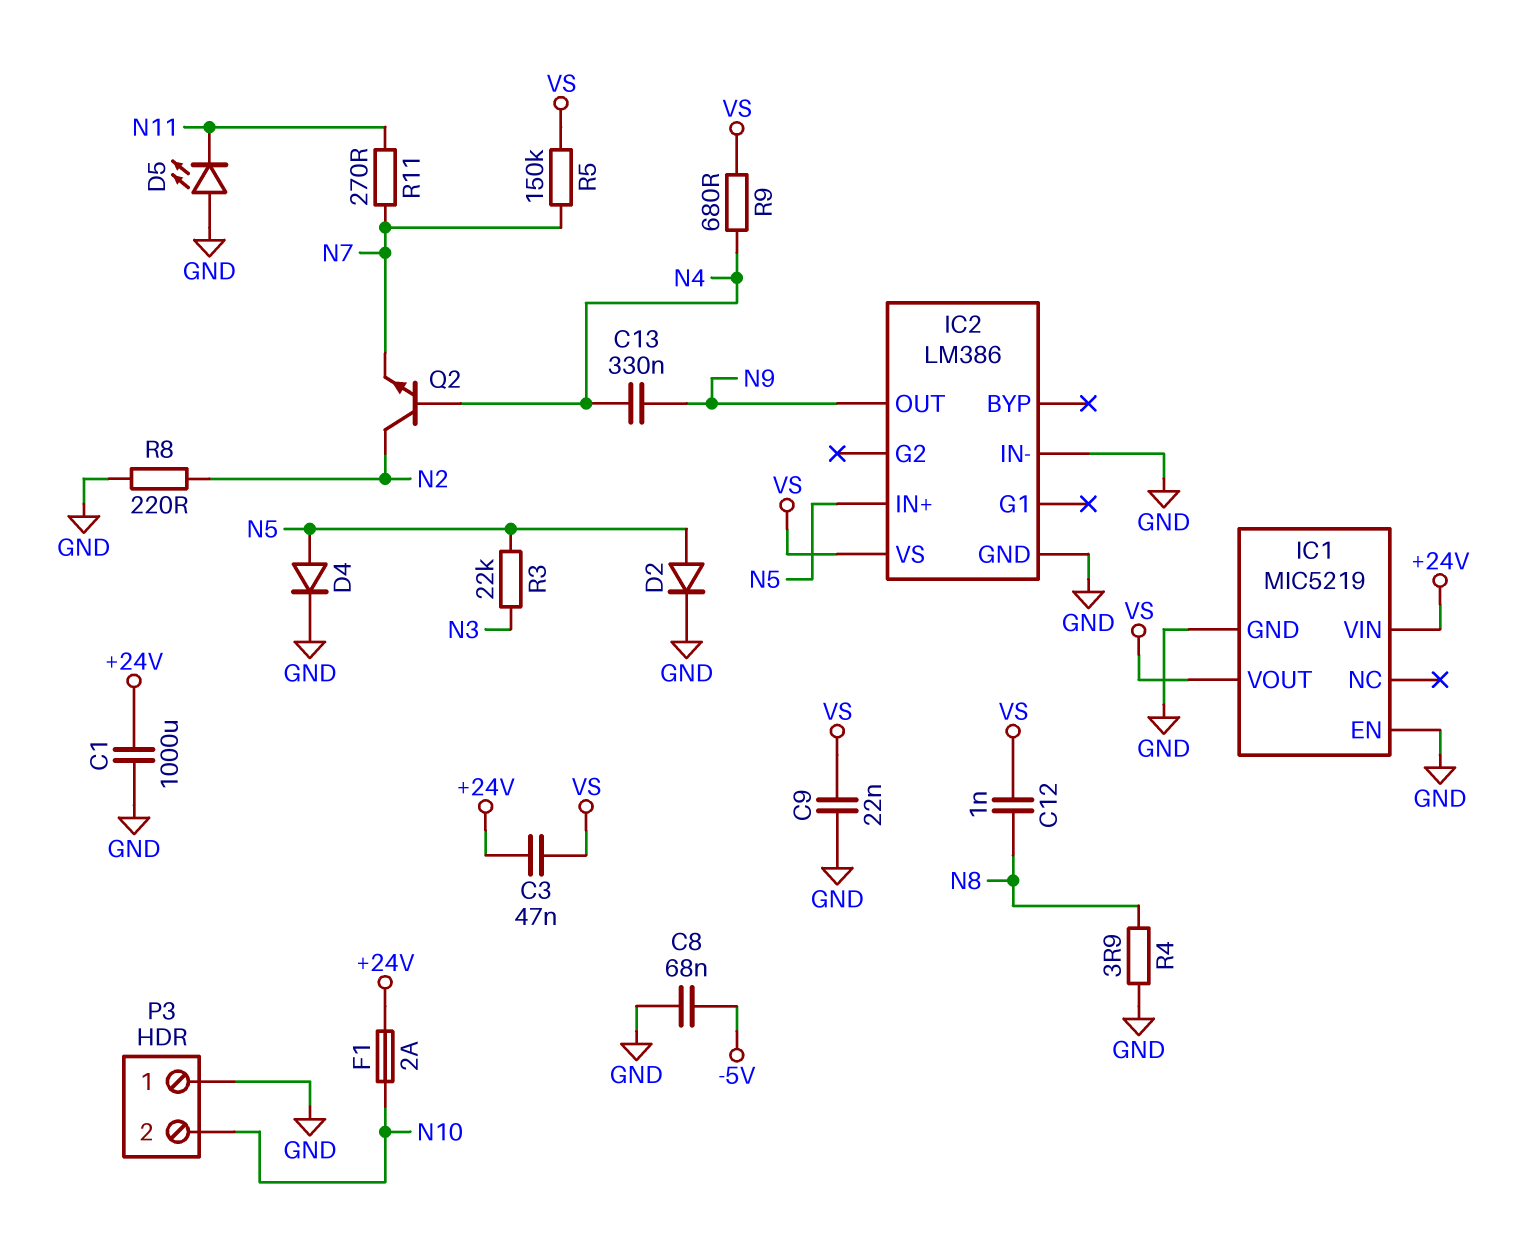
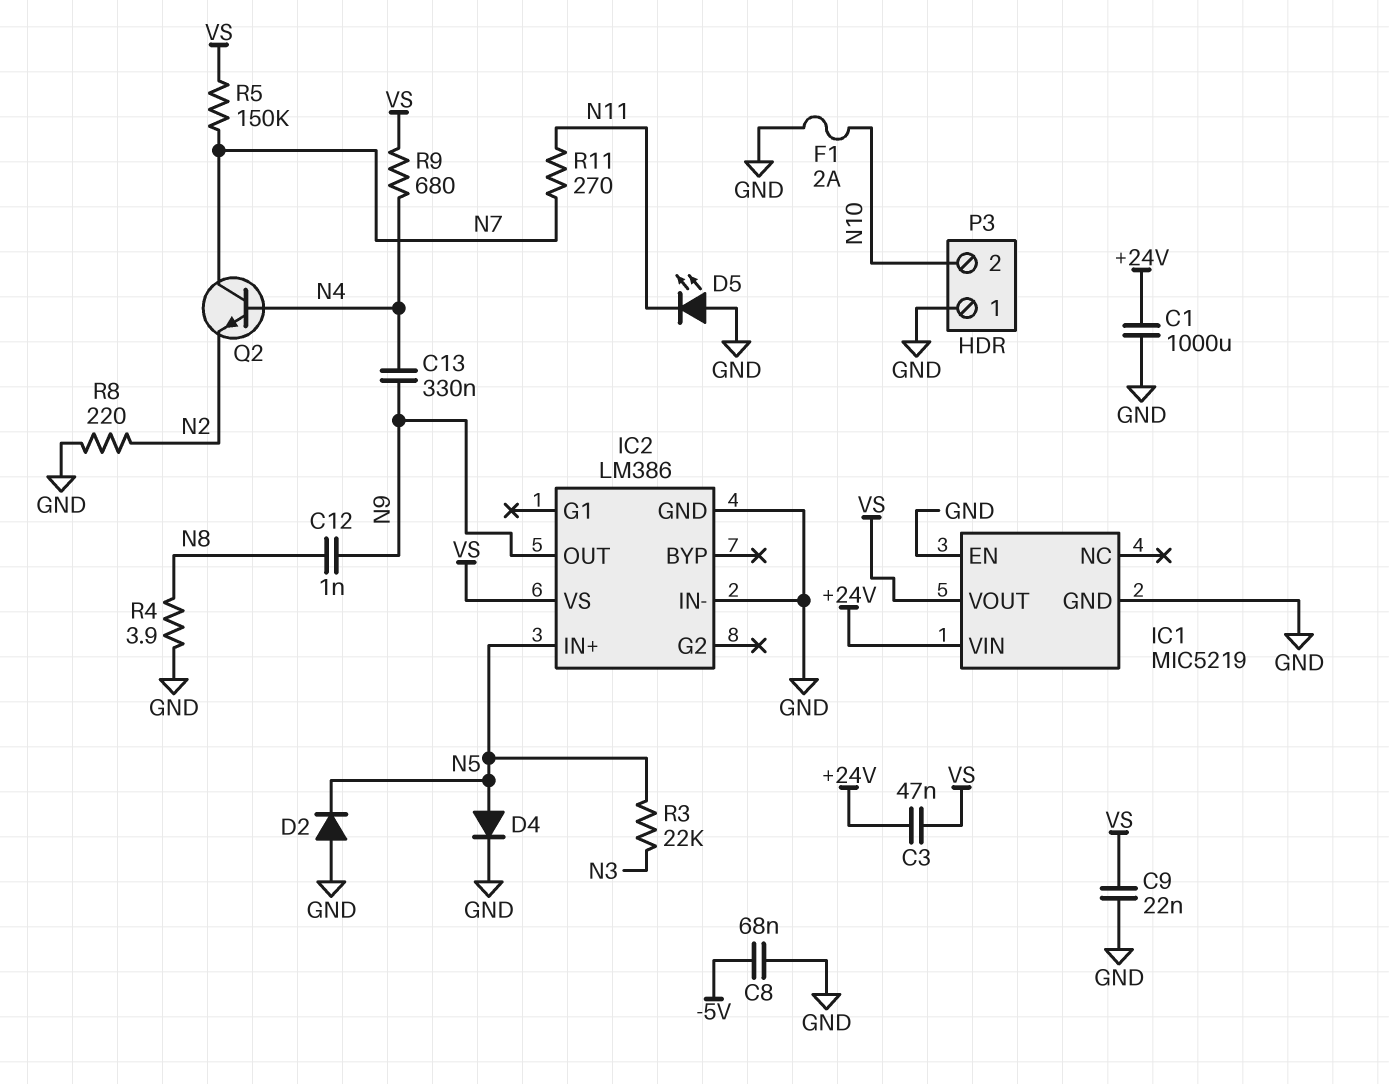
C12: 1nF (N8, VS) -> 1nF (N8, N9)
D2: diode (A N5, K GND) -> diode (A GND, K N5)
F1: 2A (+24V, N10) -> 2A (GND, N10)
Q2: NPN (B N4, C N2, E N7) -> NPN (B N4, C N7, E N2)

